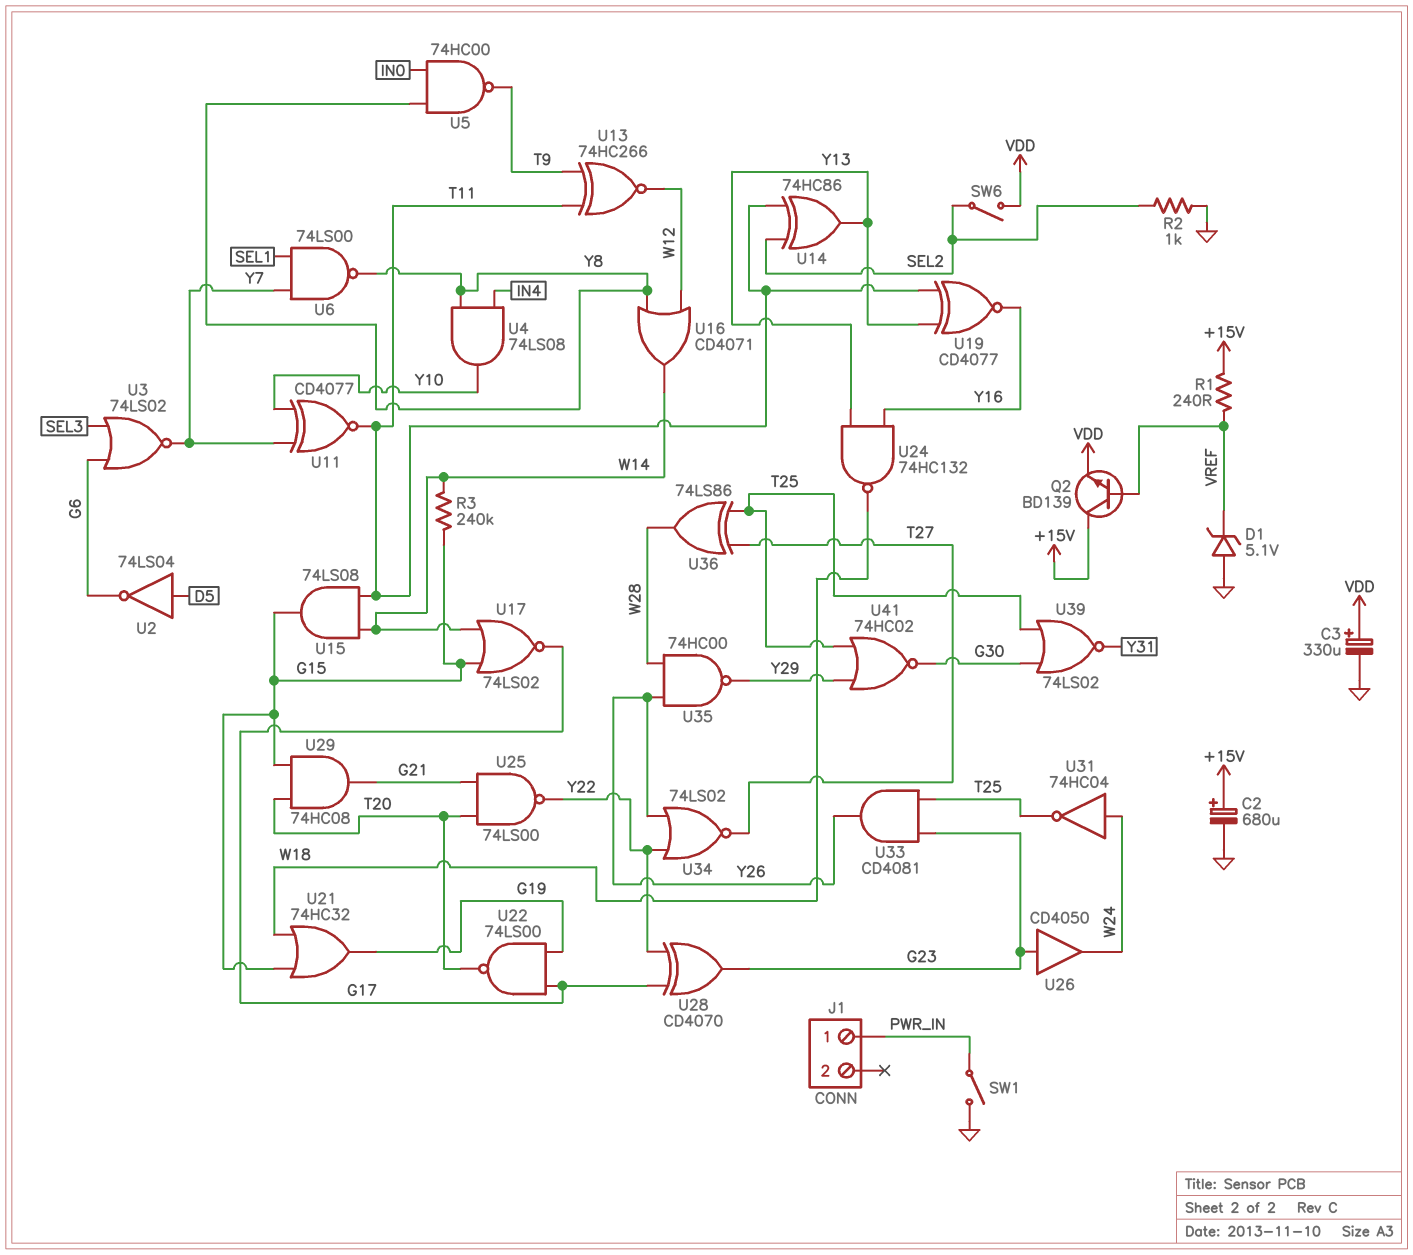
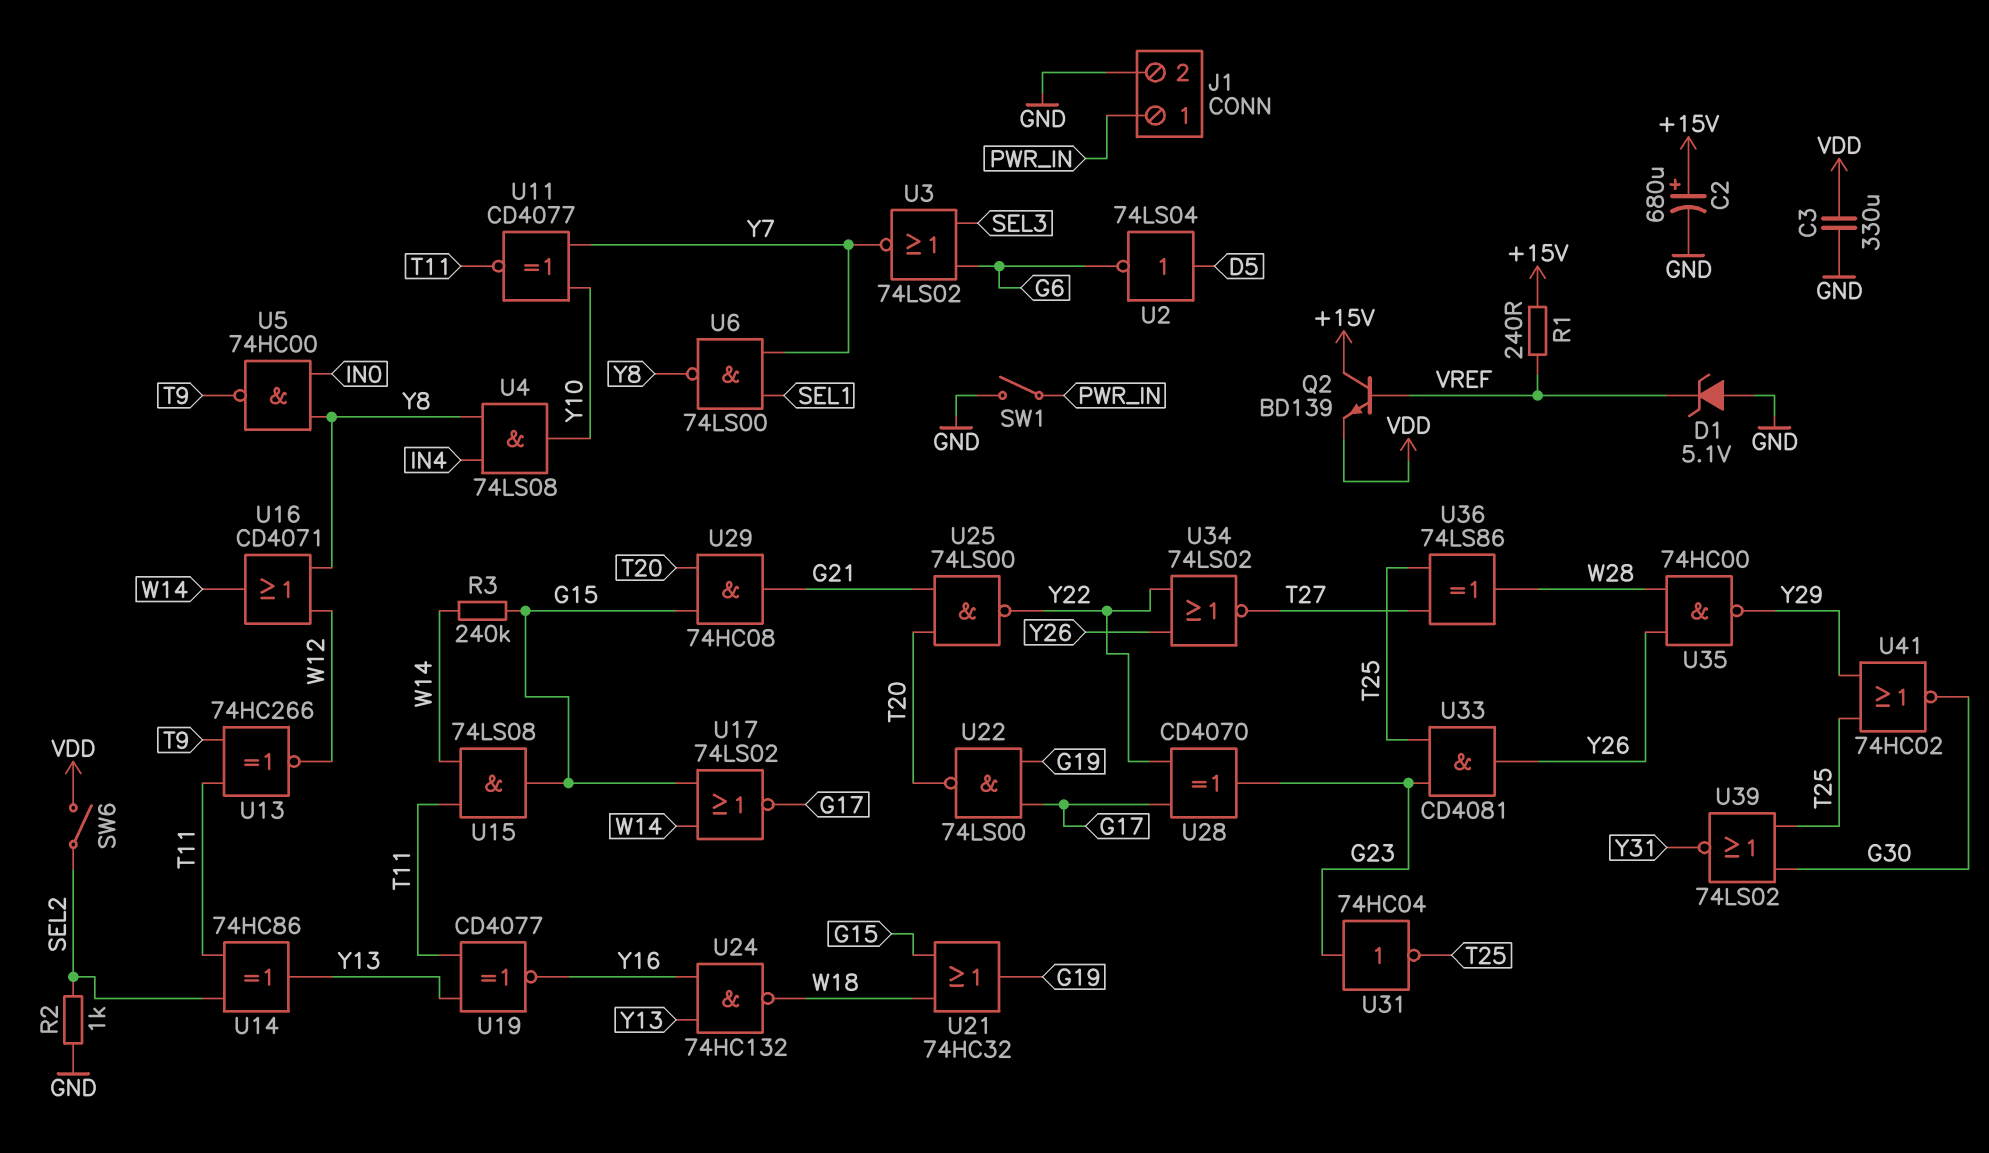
C3: 330uF (plus VDD, minus GND) -> 330uF (GND, VDD)
J1 pin 2: none -> GND
U26: buffer CD4050 (in G23, out W24) -> none
U31: NOT 74HC04 (in W24, out T25) -> NOT 74HC04 (in G23, out T25)

